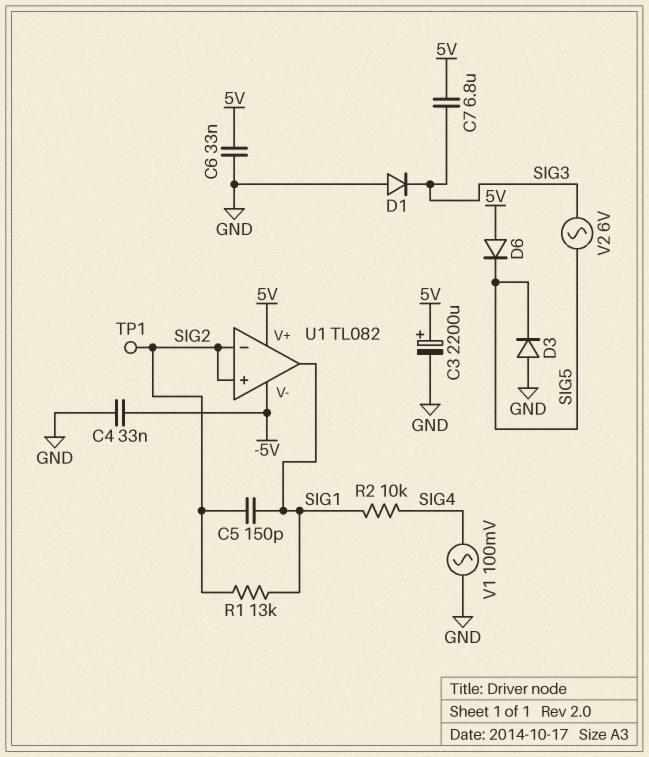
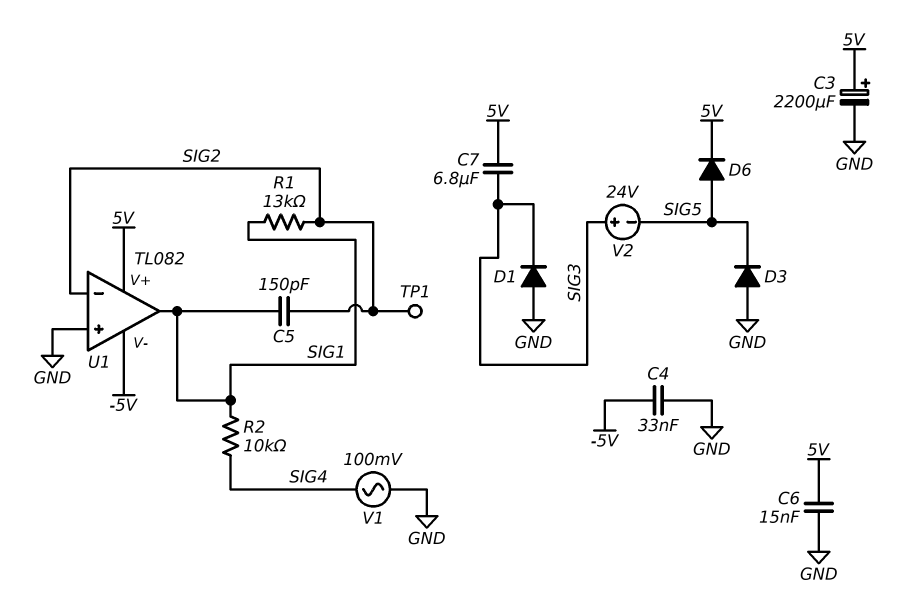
C6: 33nF (5V, GND) -> 15nF (5V, GND)
D6: diode (A 5V, K SIG5) -> diode (A SIG5, K 5V)
U1 pin in+: SIG2 -> GND
V2: AC 6V (SIG3, SIG5) -> 24V (plus SIG3, minus SIG5)

